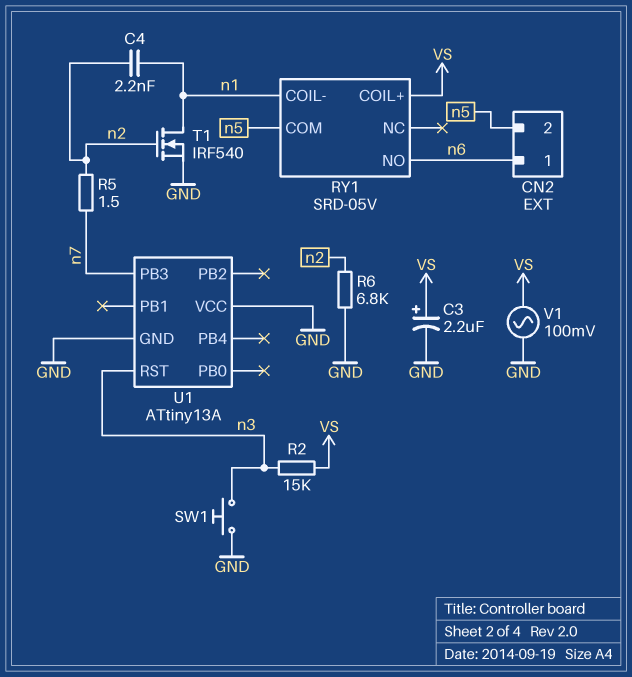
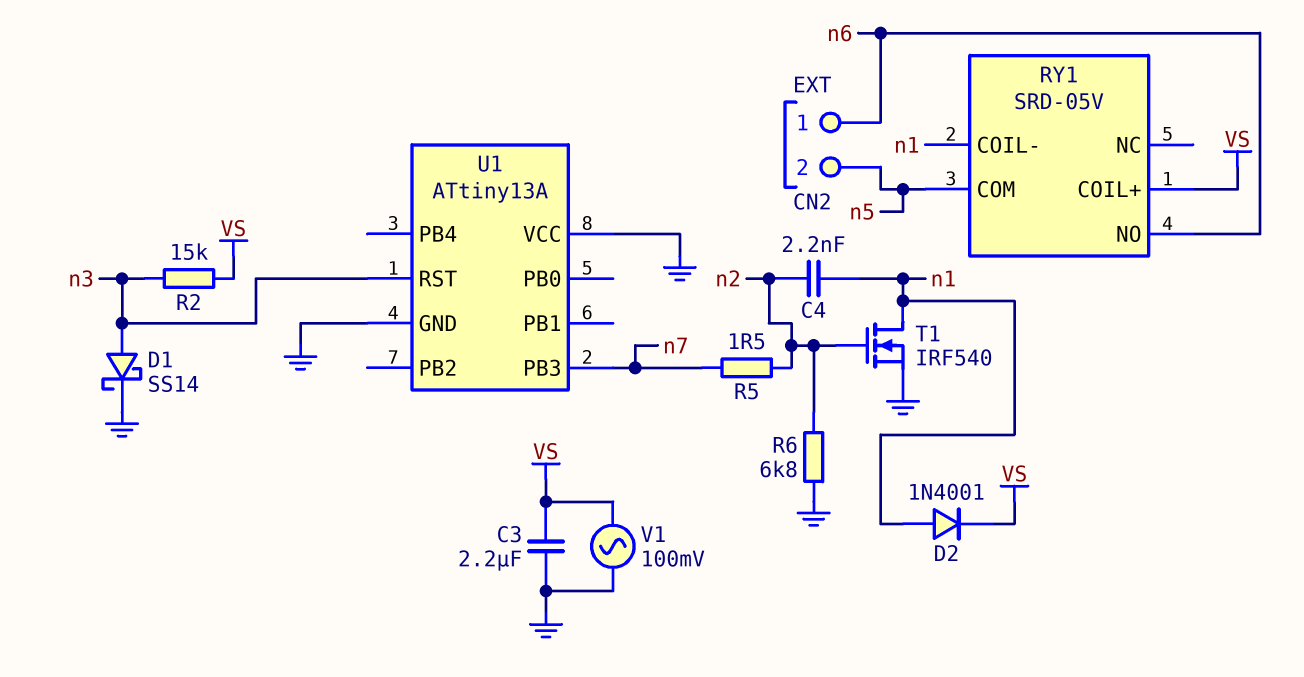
C3: 2.2uF (plus VS, minus GND) -> 2.2uF (GND, VS)
D1: none -> schottky SS14 (A n3, K GND)
D2: none -> diode 1N4001 (A n1, K VS)
SW1: button (GND, n3) -> none

